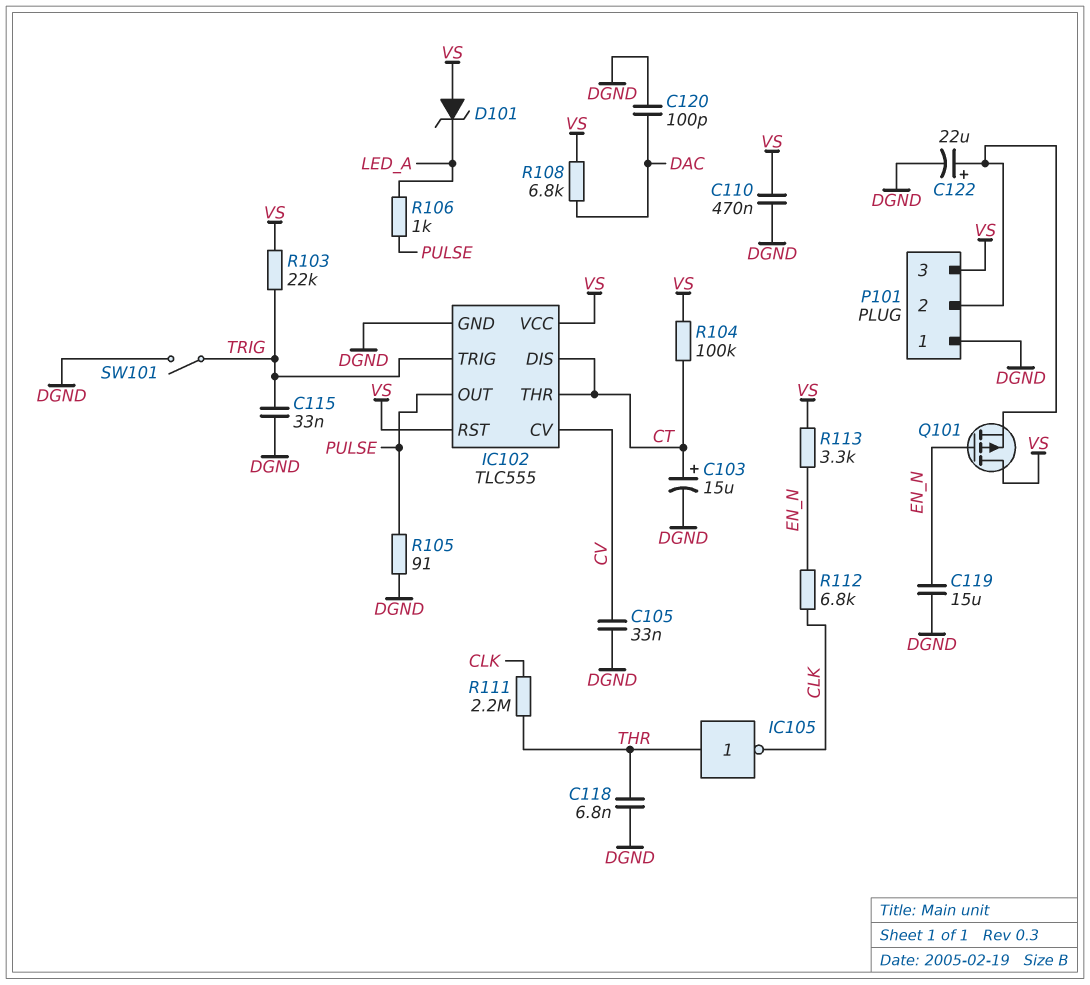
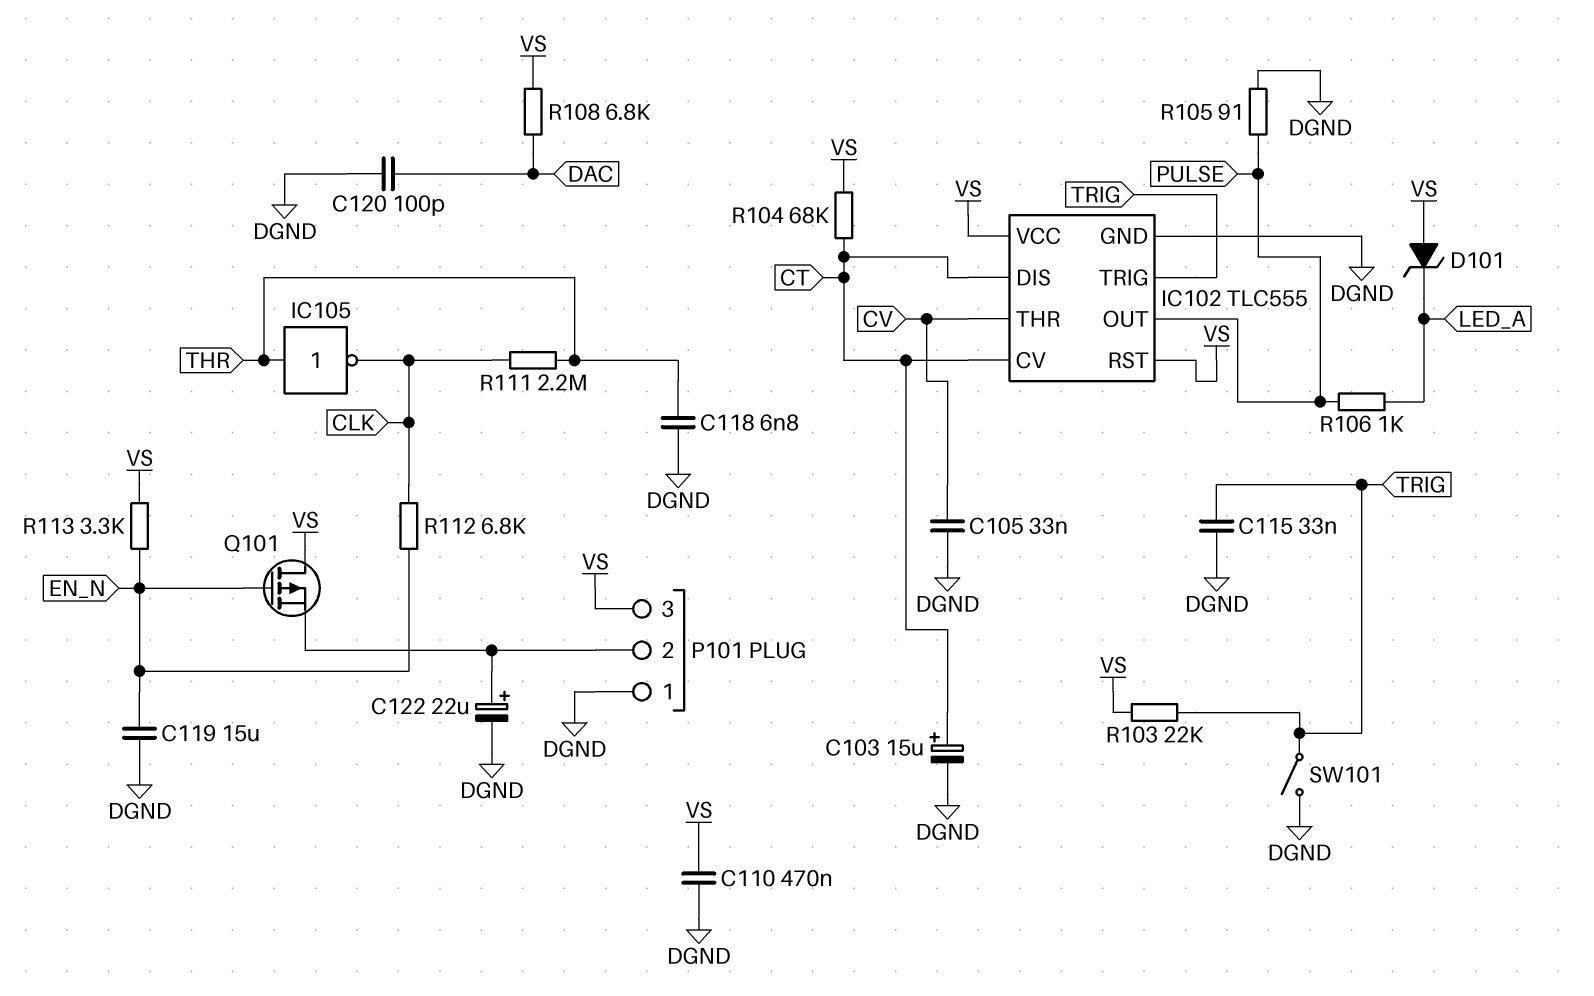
IC102 pin CV: CV -> CT
IC102 pin THR: CT -> CV
R104: 100k (CT, VS) -> 68k (CT, VS)

